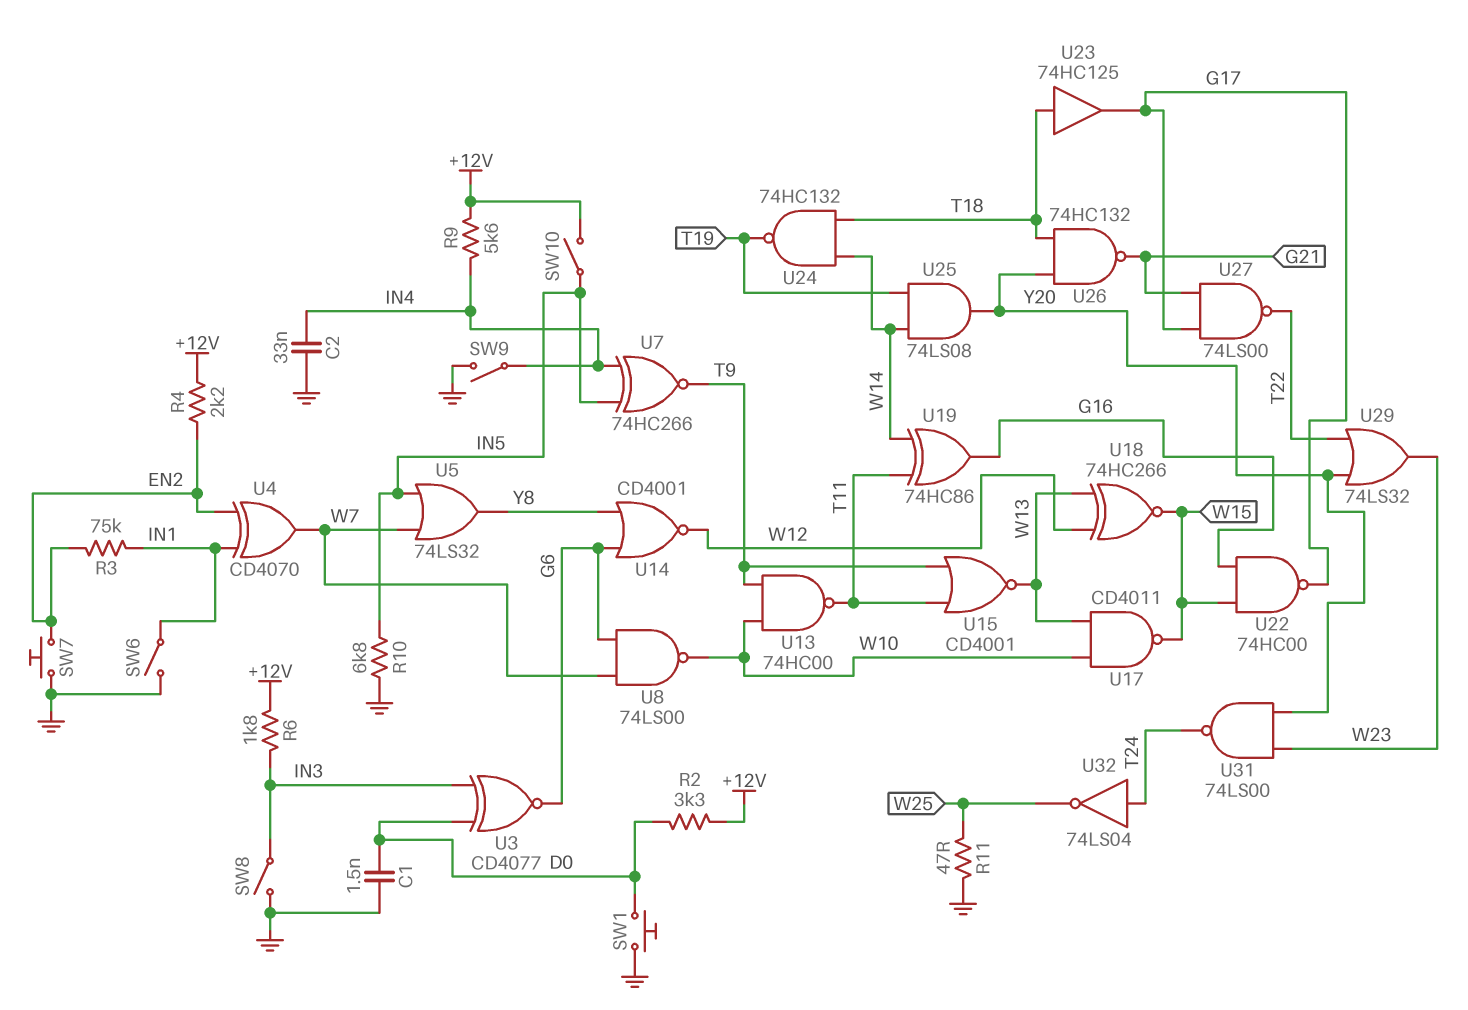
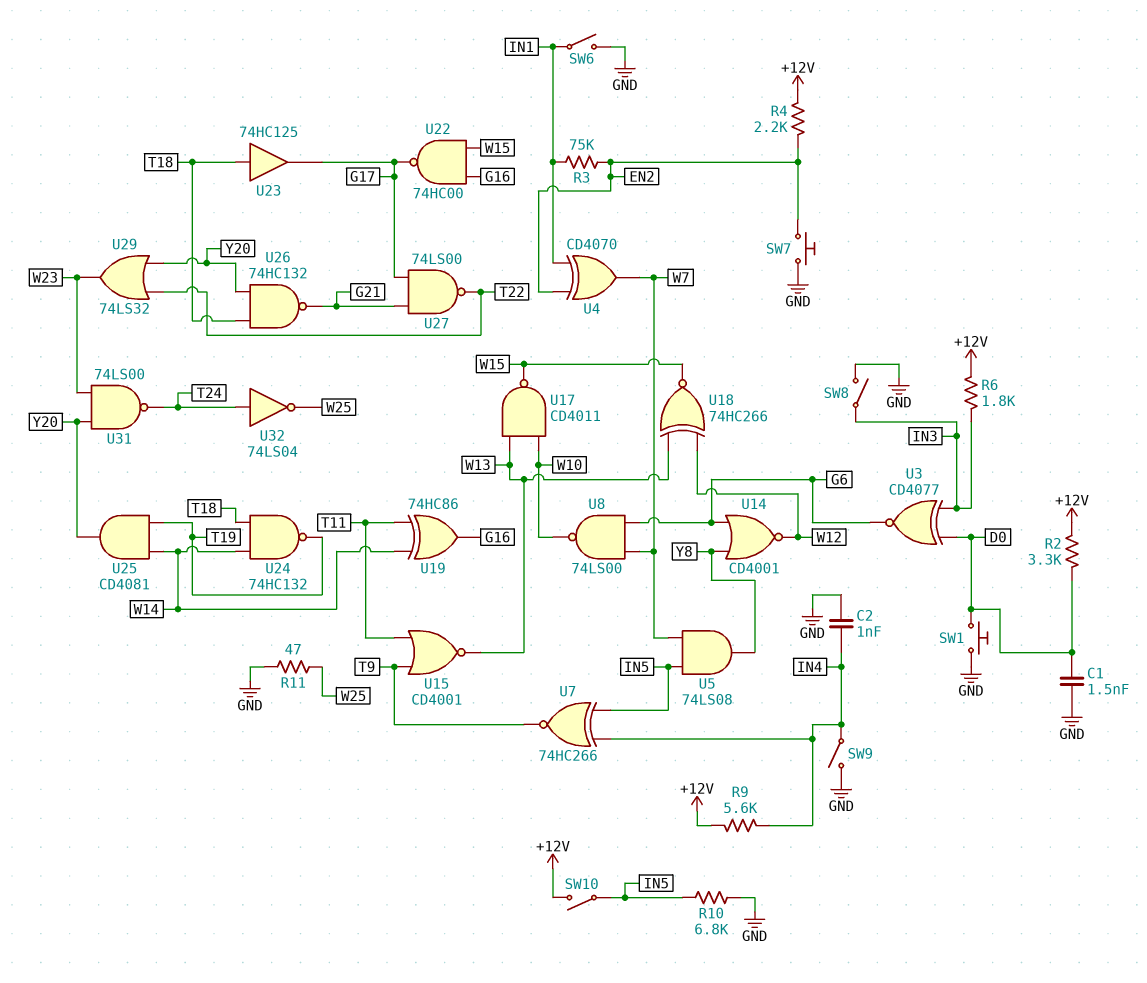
C2: 33nF (GND, IN4) -> 1nF (GND, IN4)
U5: OR 74LS32 (in IN5, in W7, out Y8) -> AND 74LS08 (in IN5, in W7, out Y8)
U13: NAND 74HC00 (in T9, in W10, out T11) -> none
U25: AND 74LS08 (in T19, in W14, out Y20) -> AND CD4081 (in T19, in W14, out Y20)

